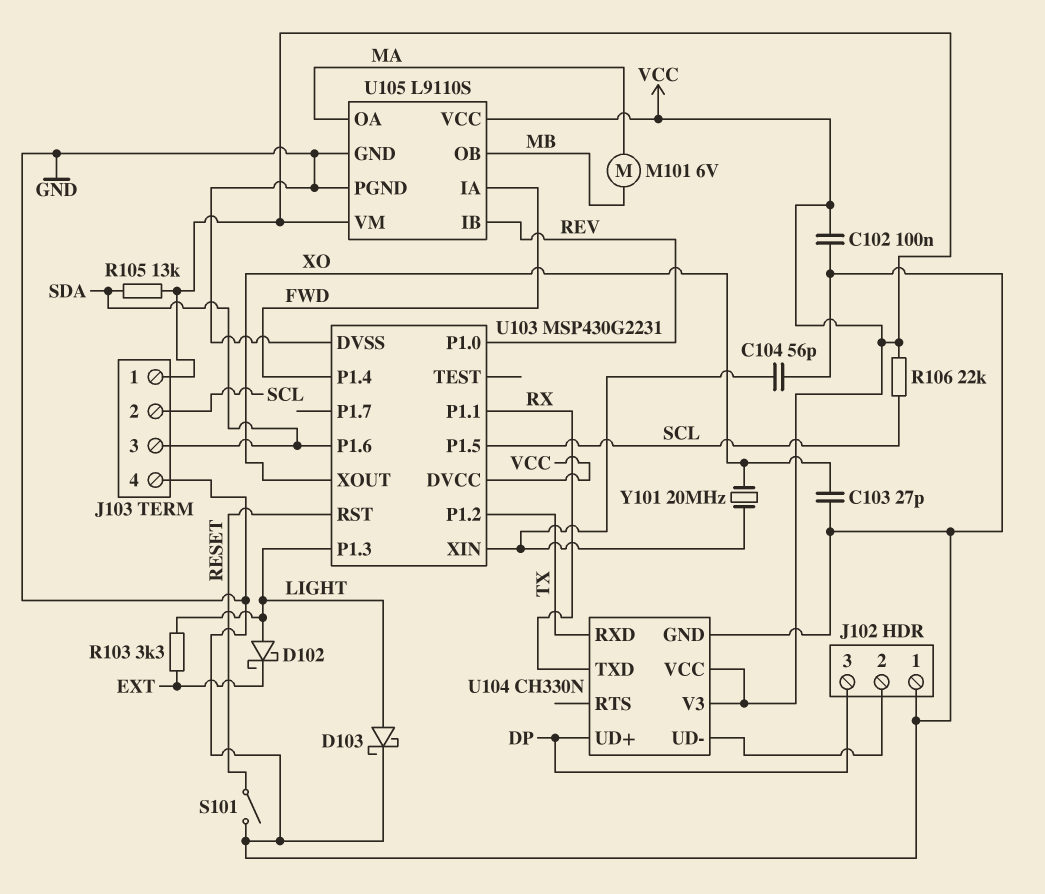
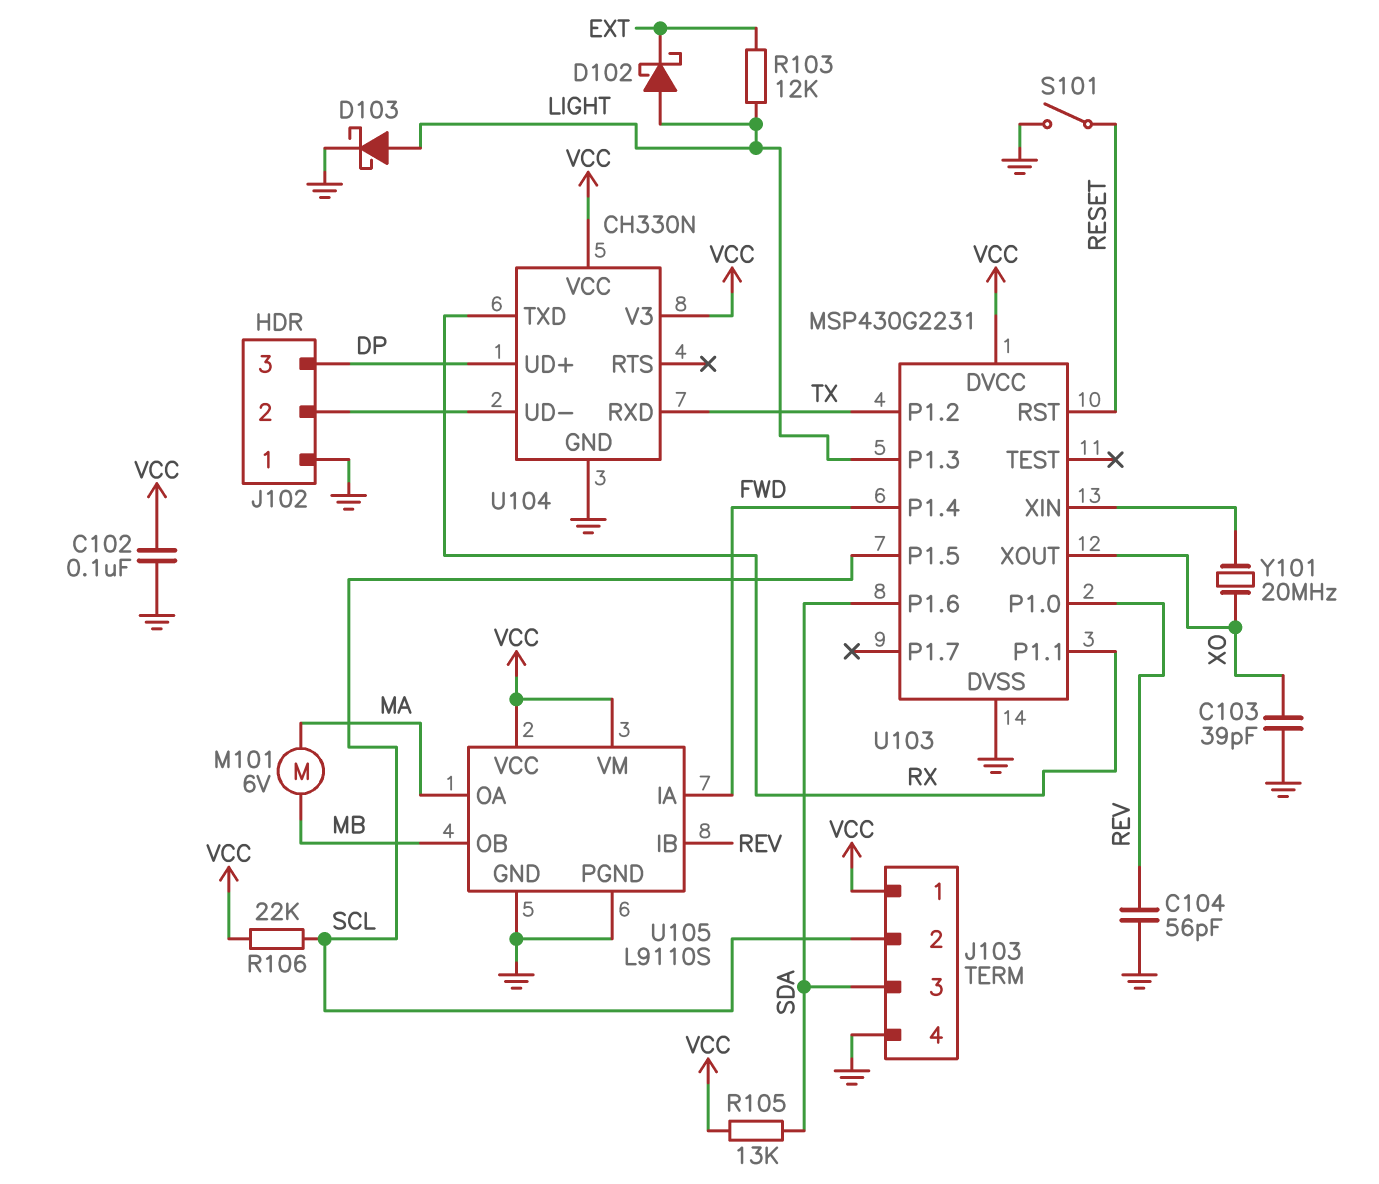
C103: 27pF (GND, XO) -> 39pF (GND, XO)
C104: 56pF (GND, U103/XIN) -> 56pF (GND, REV)
R103: 3.3k (EXT, LIGHT) -> 12k (EXT, LIGHT)

